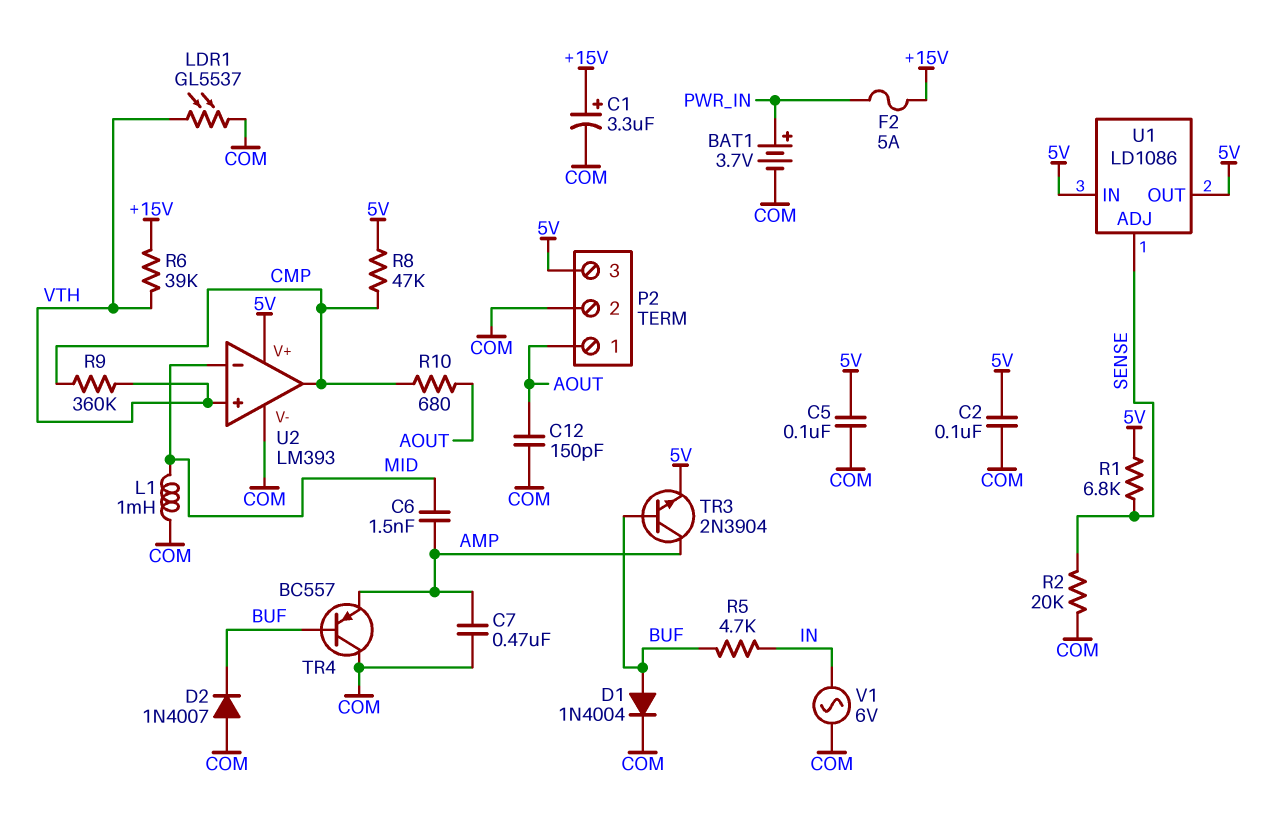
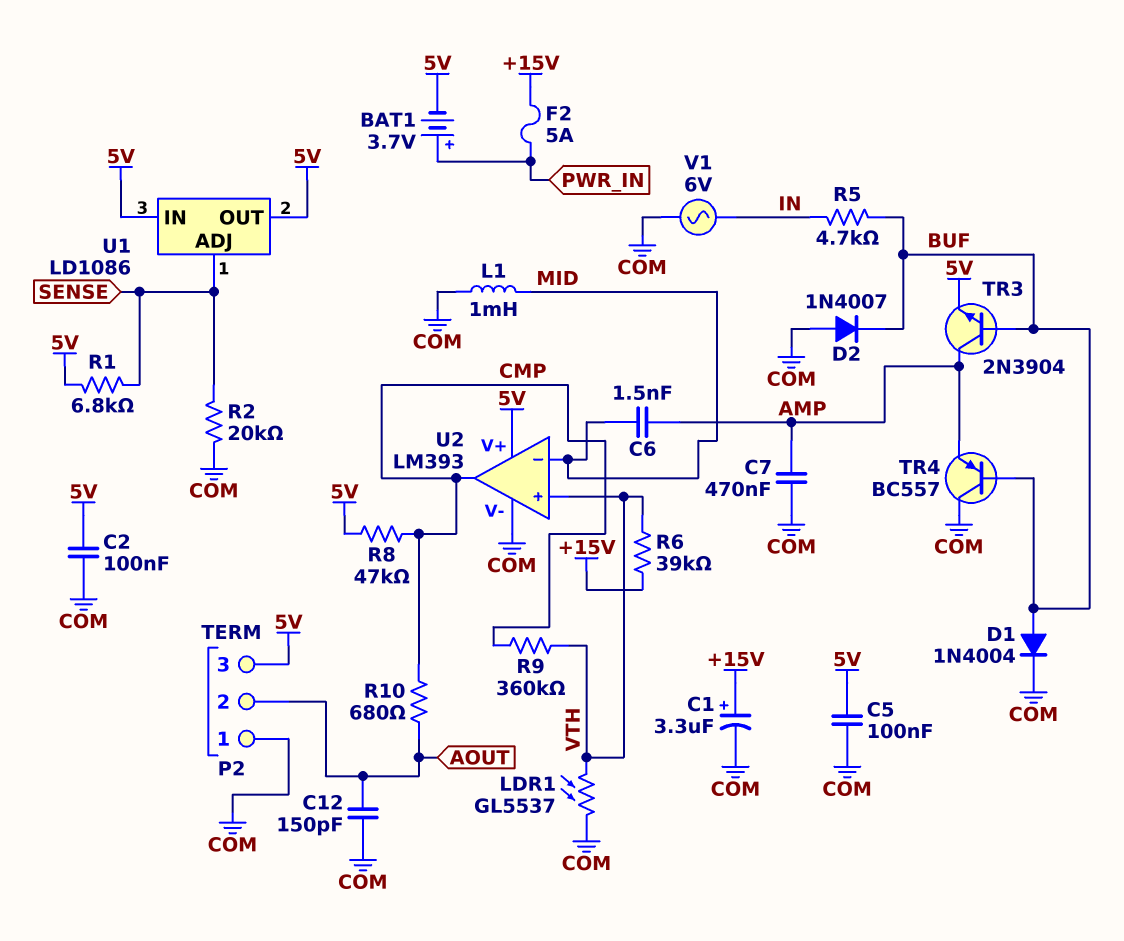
BAT1: 3.7V (plus PWR_IN, minus COM) -> 3.7V (plus PWR_IN, minus 5V)
P2 pin 1: AOUT -> COM
P2 pin 2: COM -> AOUT

